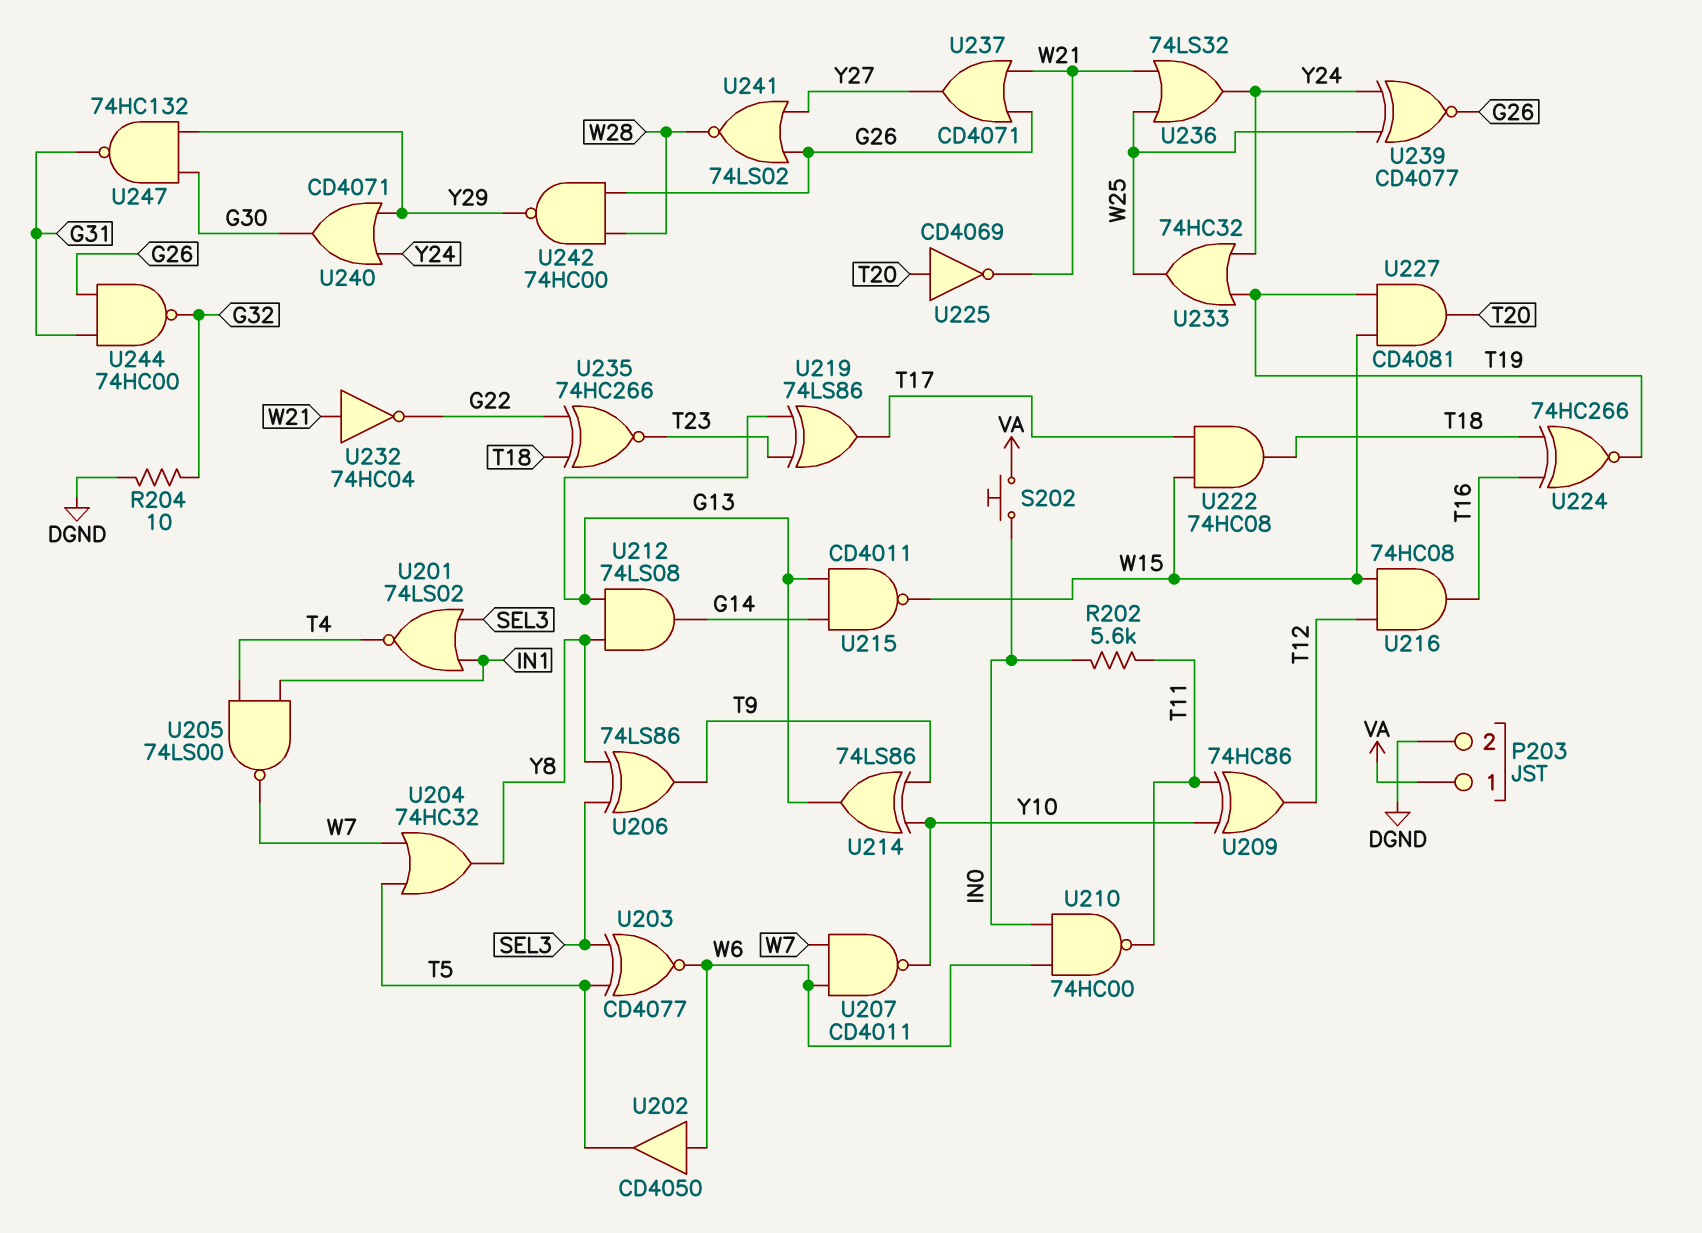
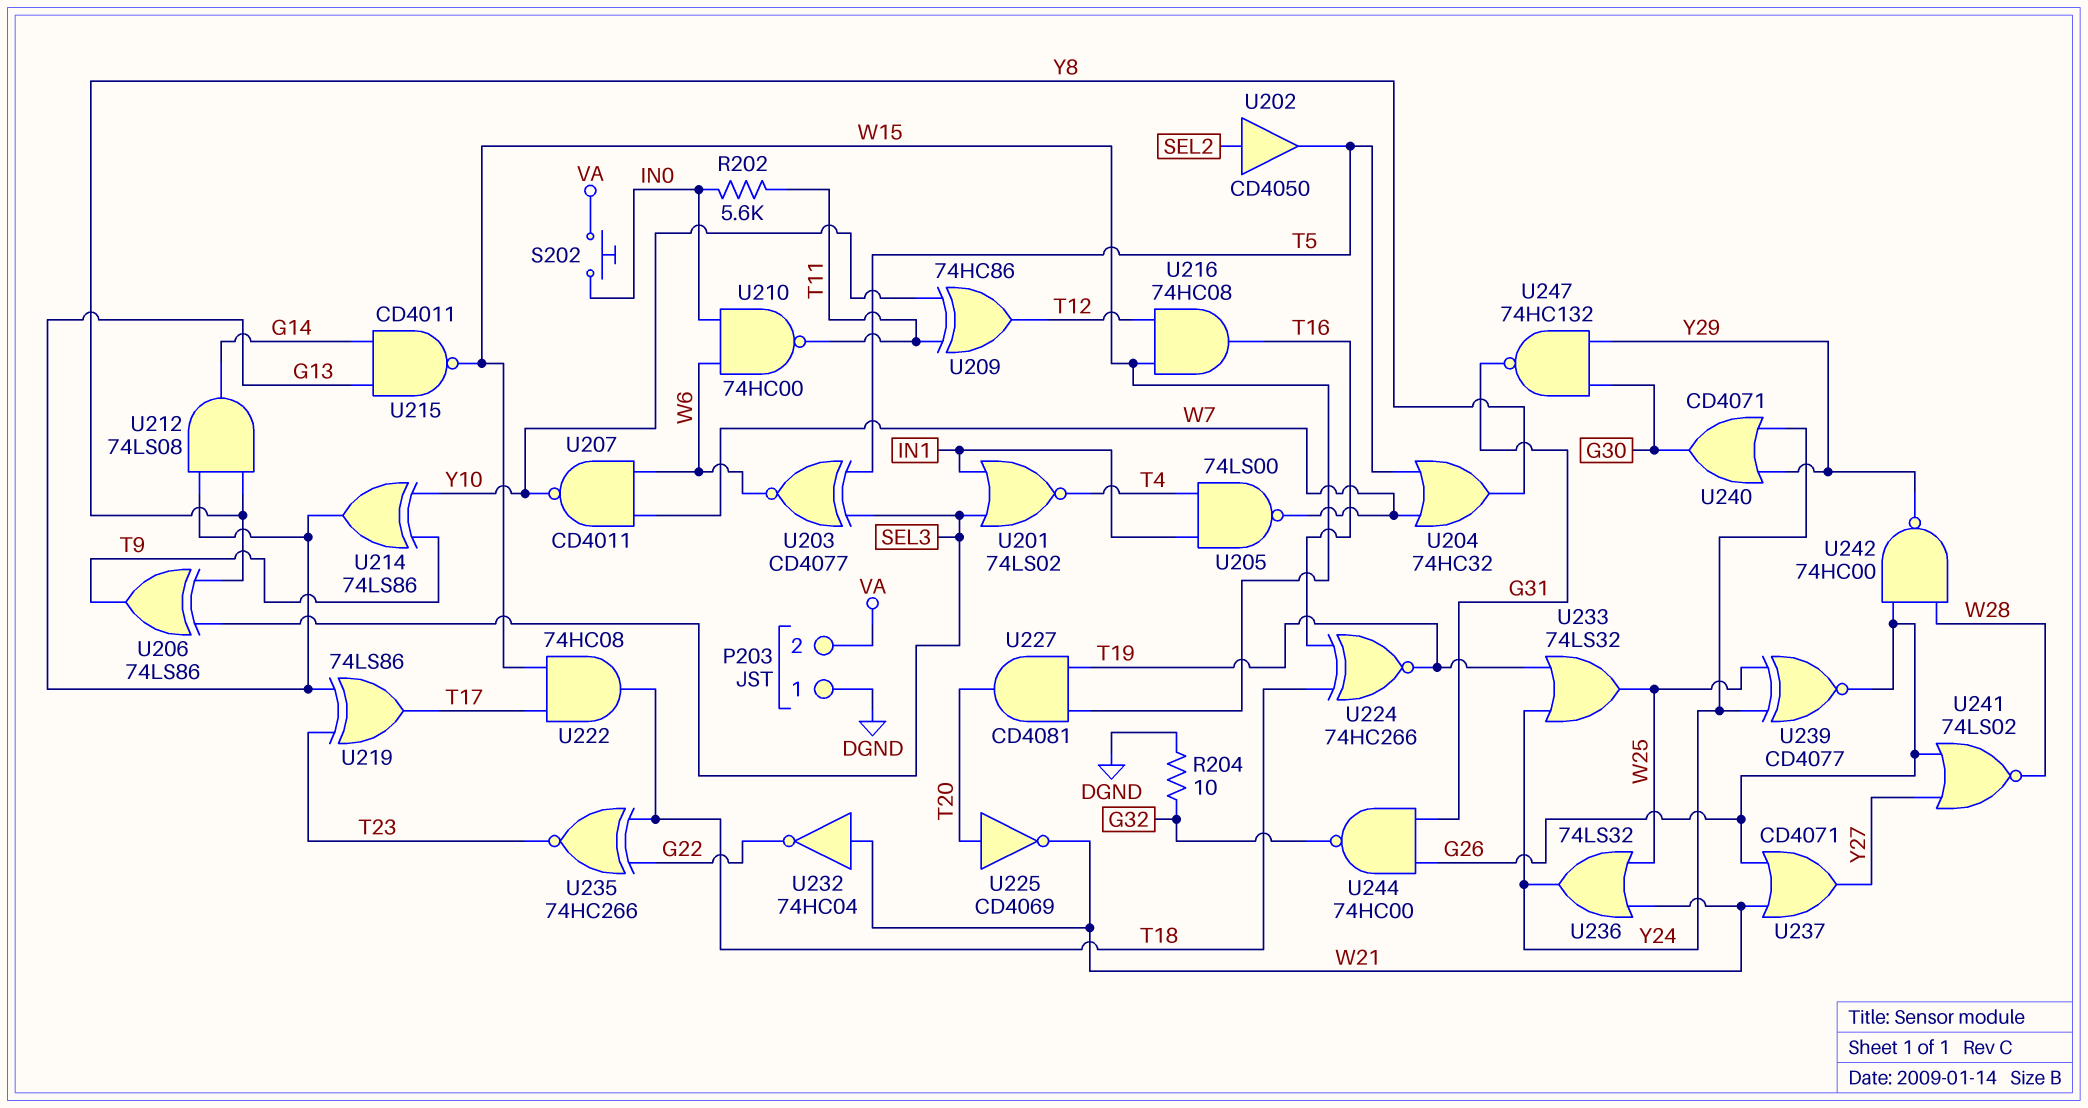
P203 pin 1: VA -> DGND
P203 pin 2: DGND -> VA
U202: buffer CD4050 (in W6, out T5) -> buffer CD4050 (in SEL2, out T5)
U233: OR 74HC32 (in T19, in Y24, out W25) -> OR 74LS32 (in T19, in Y24, out W25)

